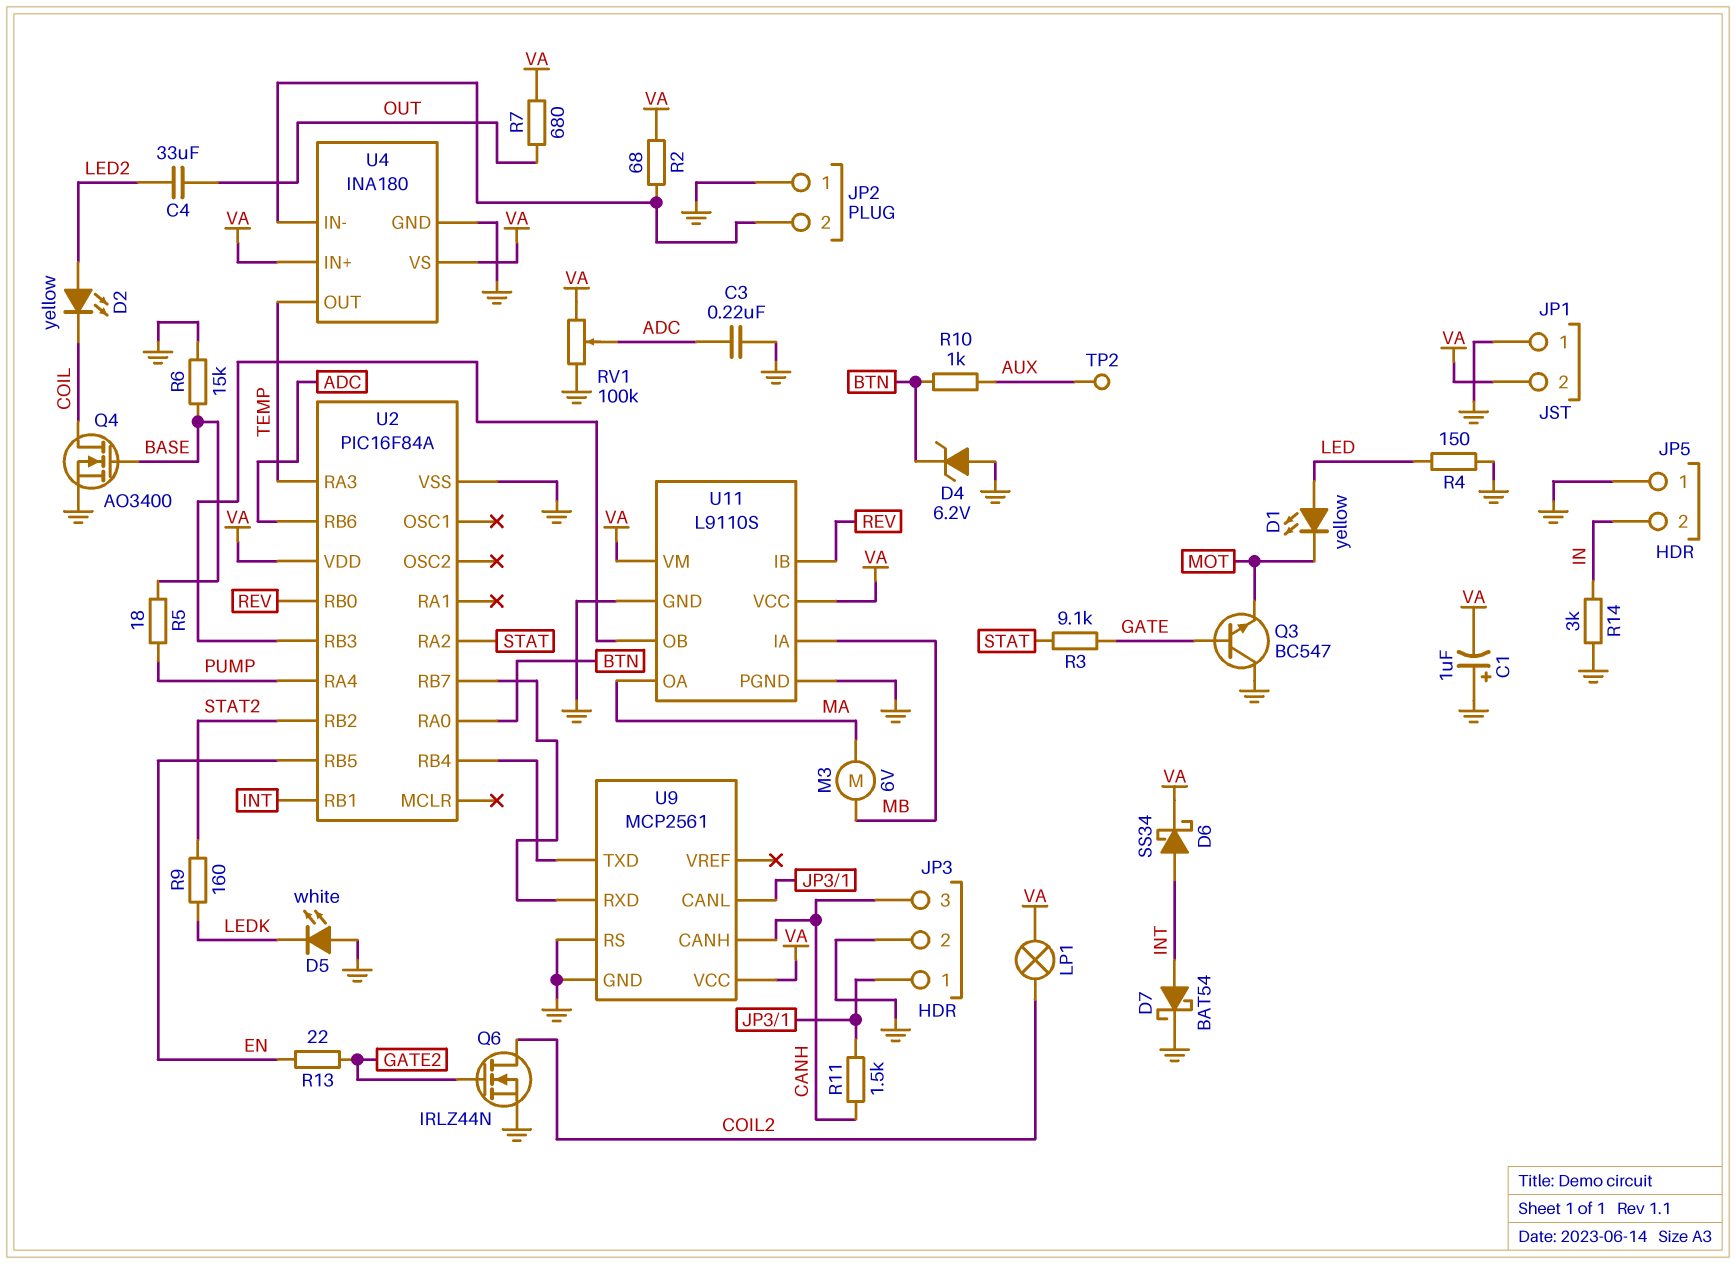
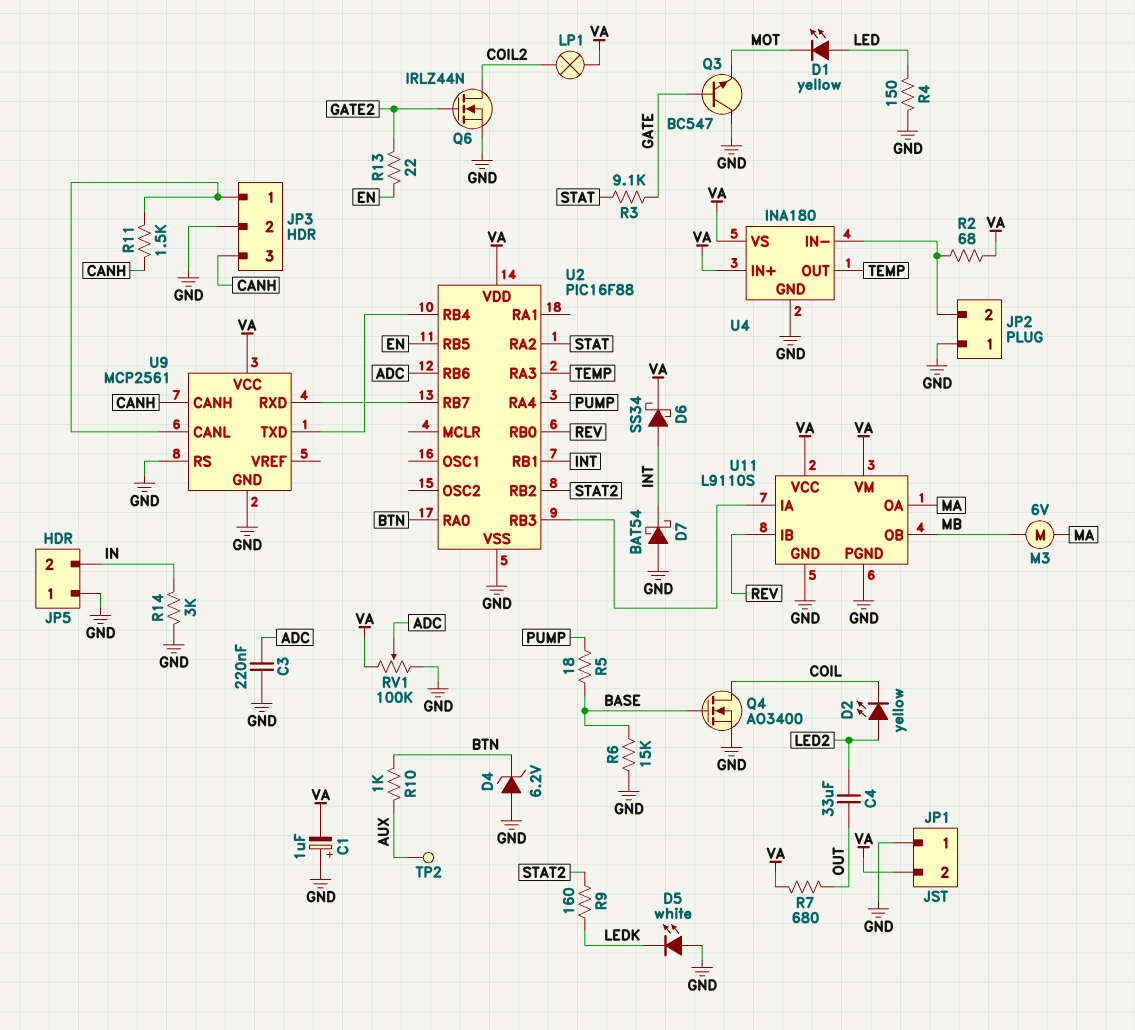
D7: schottky BAT54 (A INT, K GND) -> schottky BAT54 (A GND, K INT)
U2: PIC16F84A -> PIC16F88
U11 pin IA: MB -> U2/RB3
U11 pin OB: U2/RB3 -> MB

